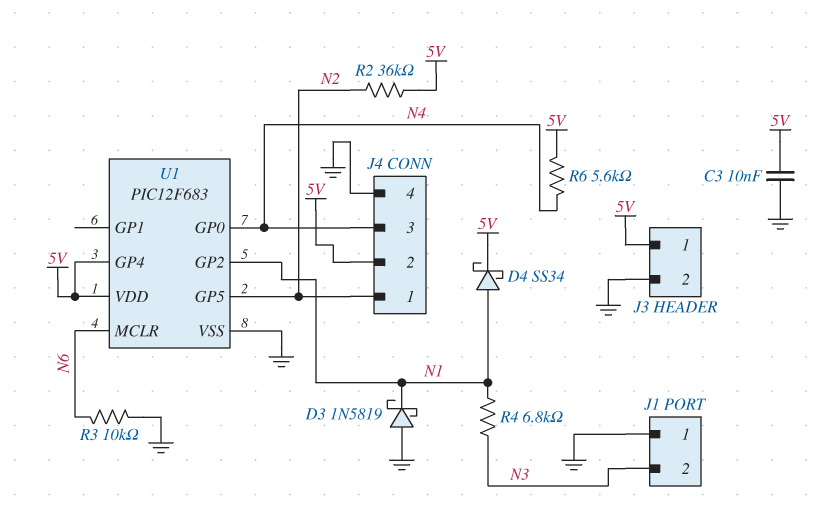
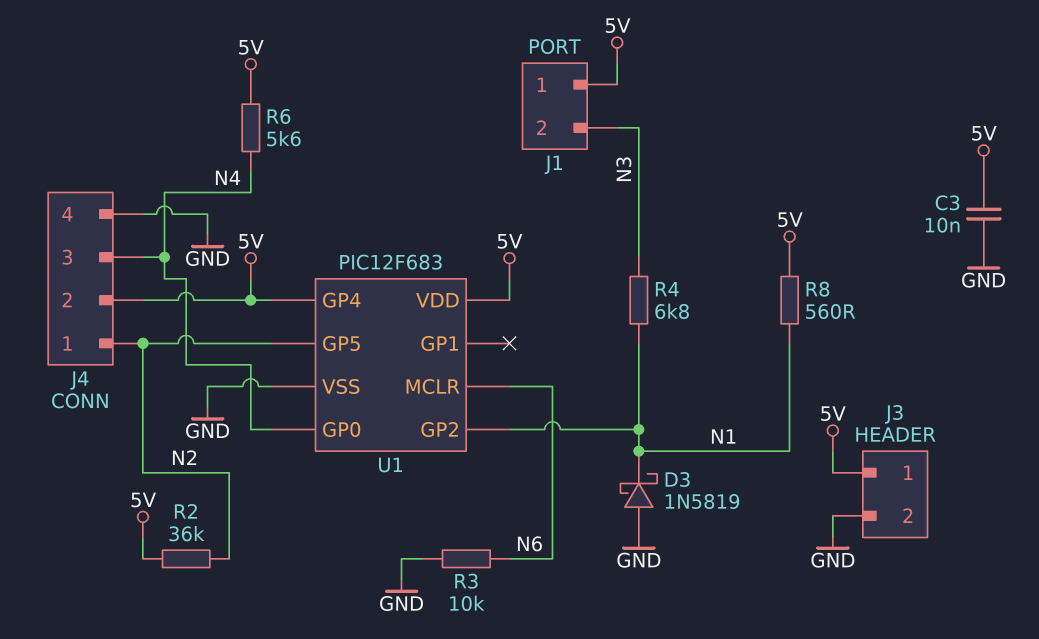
D4: schottky SS34 (A N1, K 5V) -> none
J1 pin 1: GND -> 5V
R8: none -> 560 (5V, N1)

